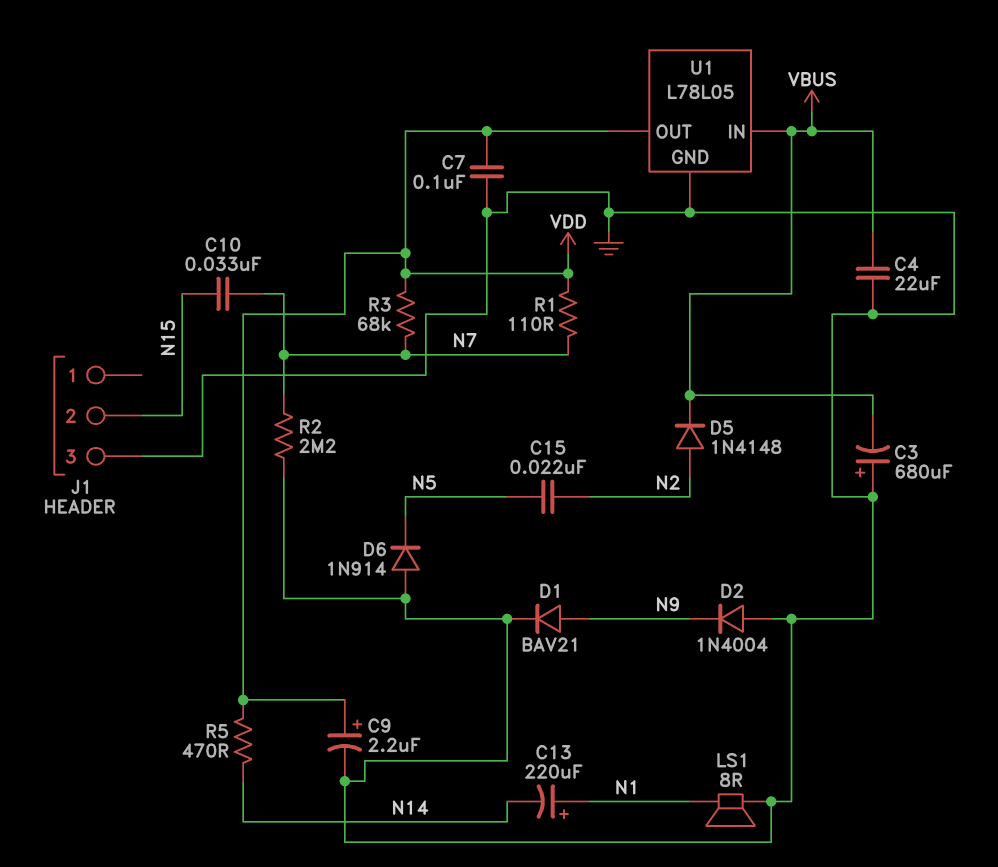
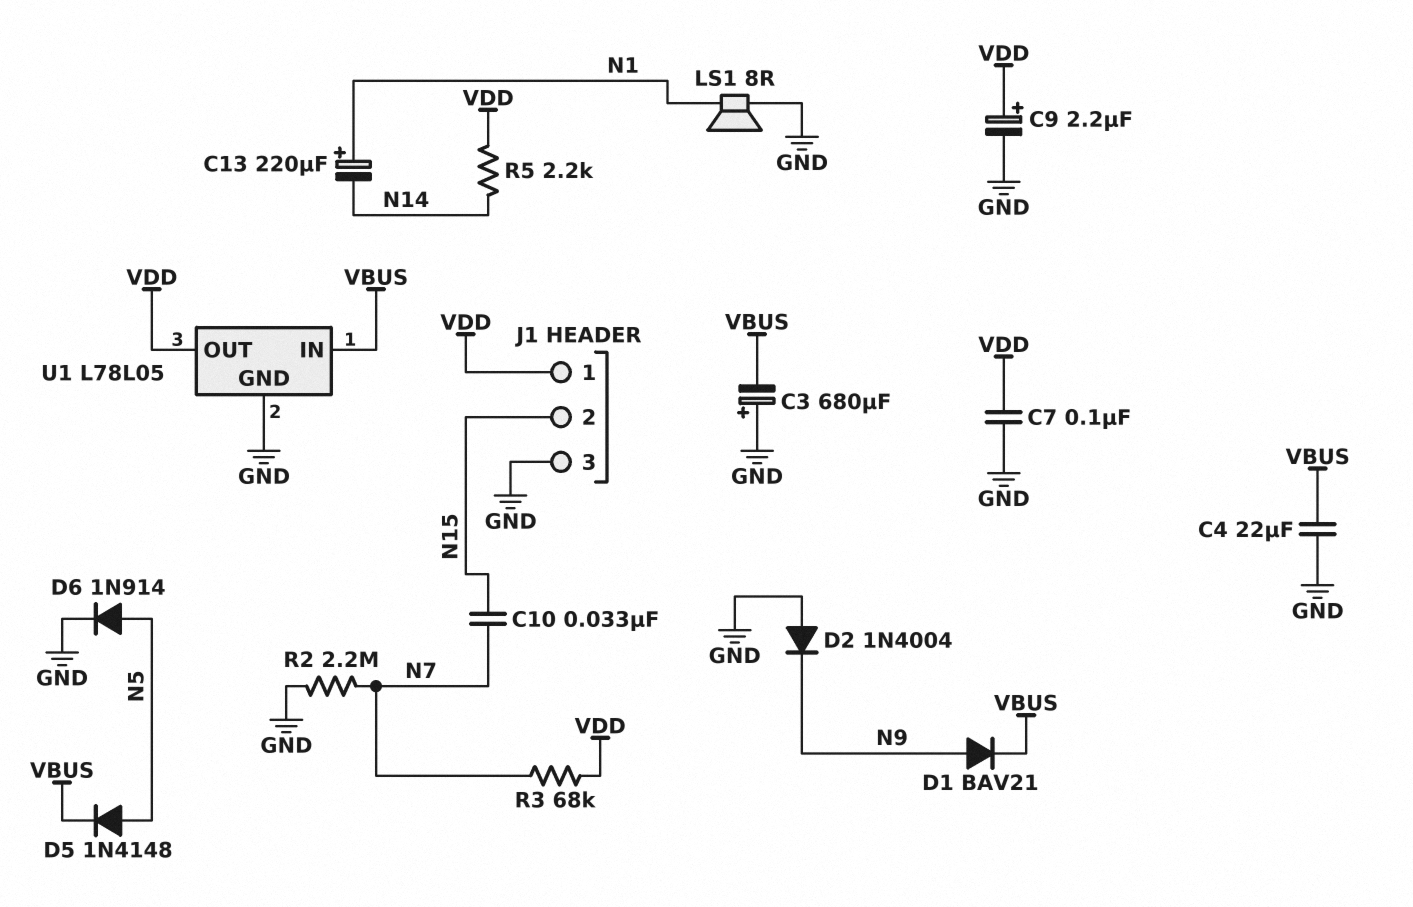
C15: 22nF (N2, N5) -> none
D1: diode BAV21 (A N9, K GND) -> diode BAV21 (A N9, K VBUS)
D5: diode 1N4148 (A N2, K VBUS) -> diode 1N4148 (A N5, K VBUS)
D6: diode 1N914 (A GND, K N5) -> diode 1N914 (A N5, K GND)
J1 pin 1: none -> VDD
R1: 110 (N7, VDD) -> none
R5: 470 (N14, VDD) -> 2.2k (N14, VDD)

